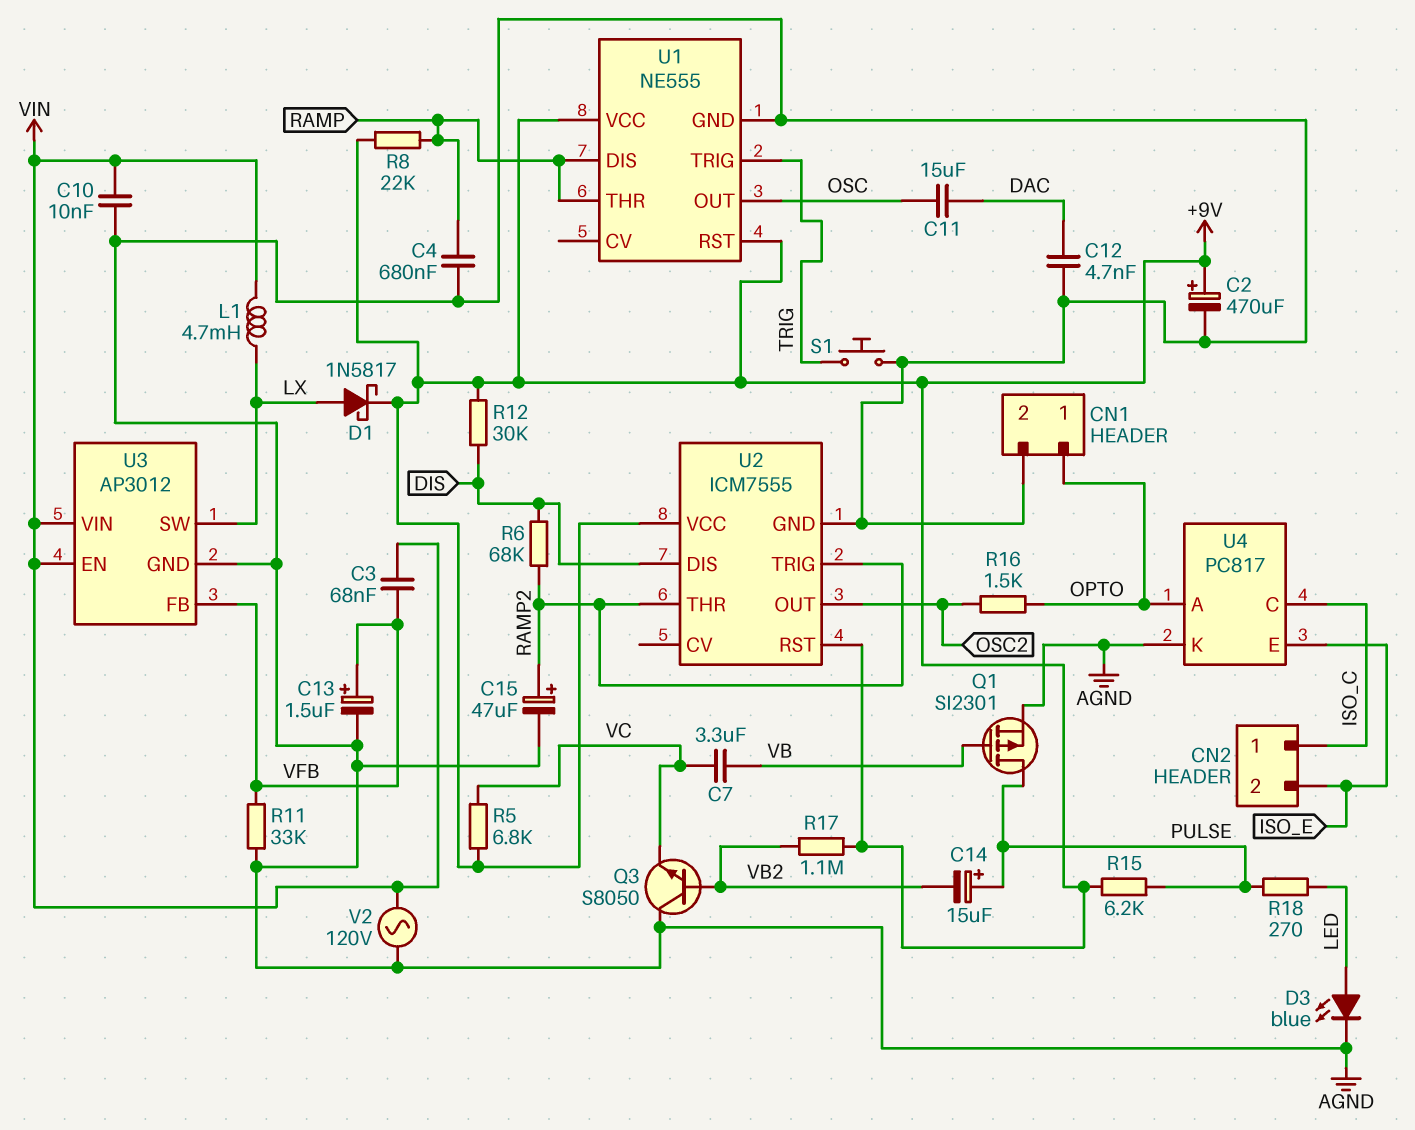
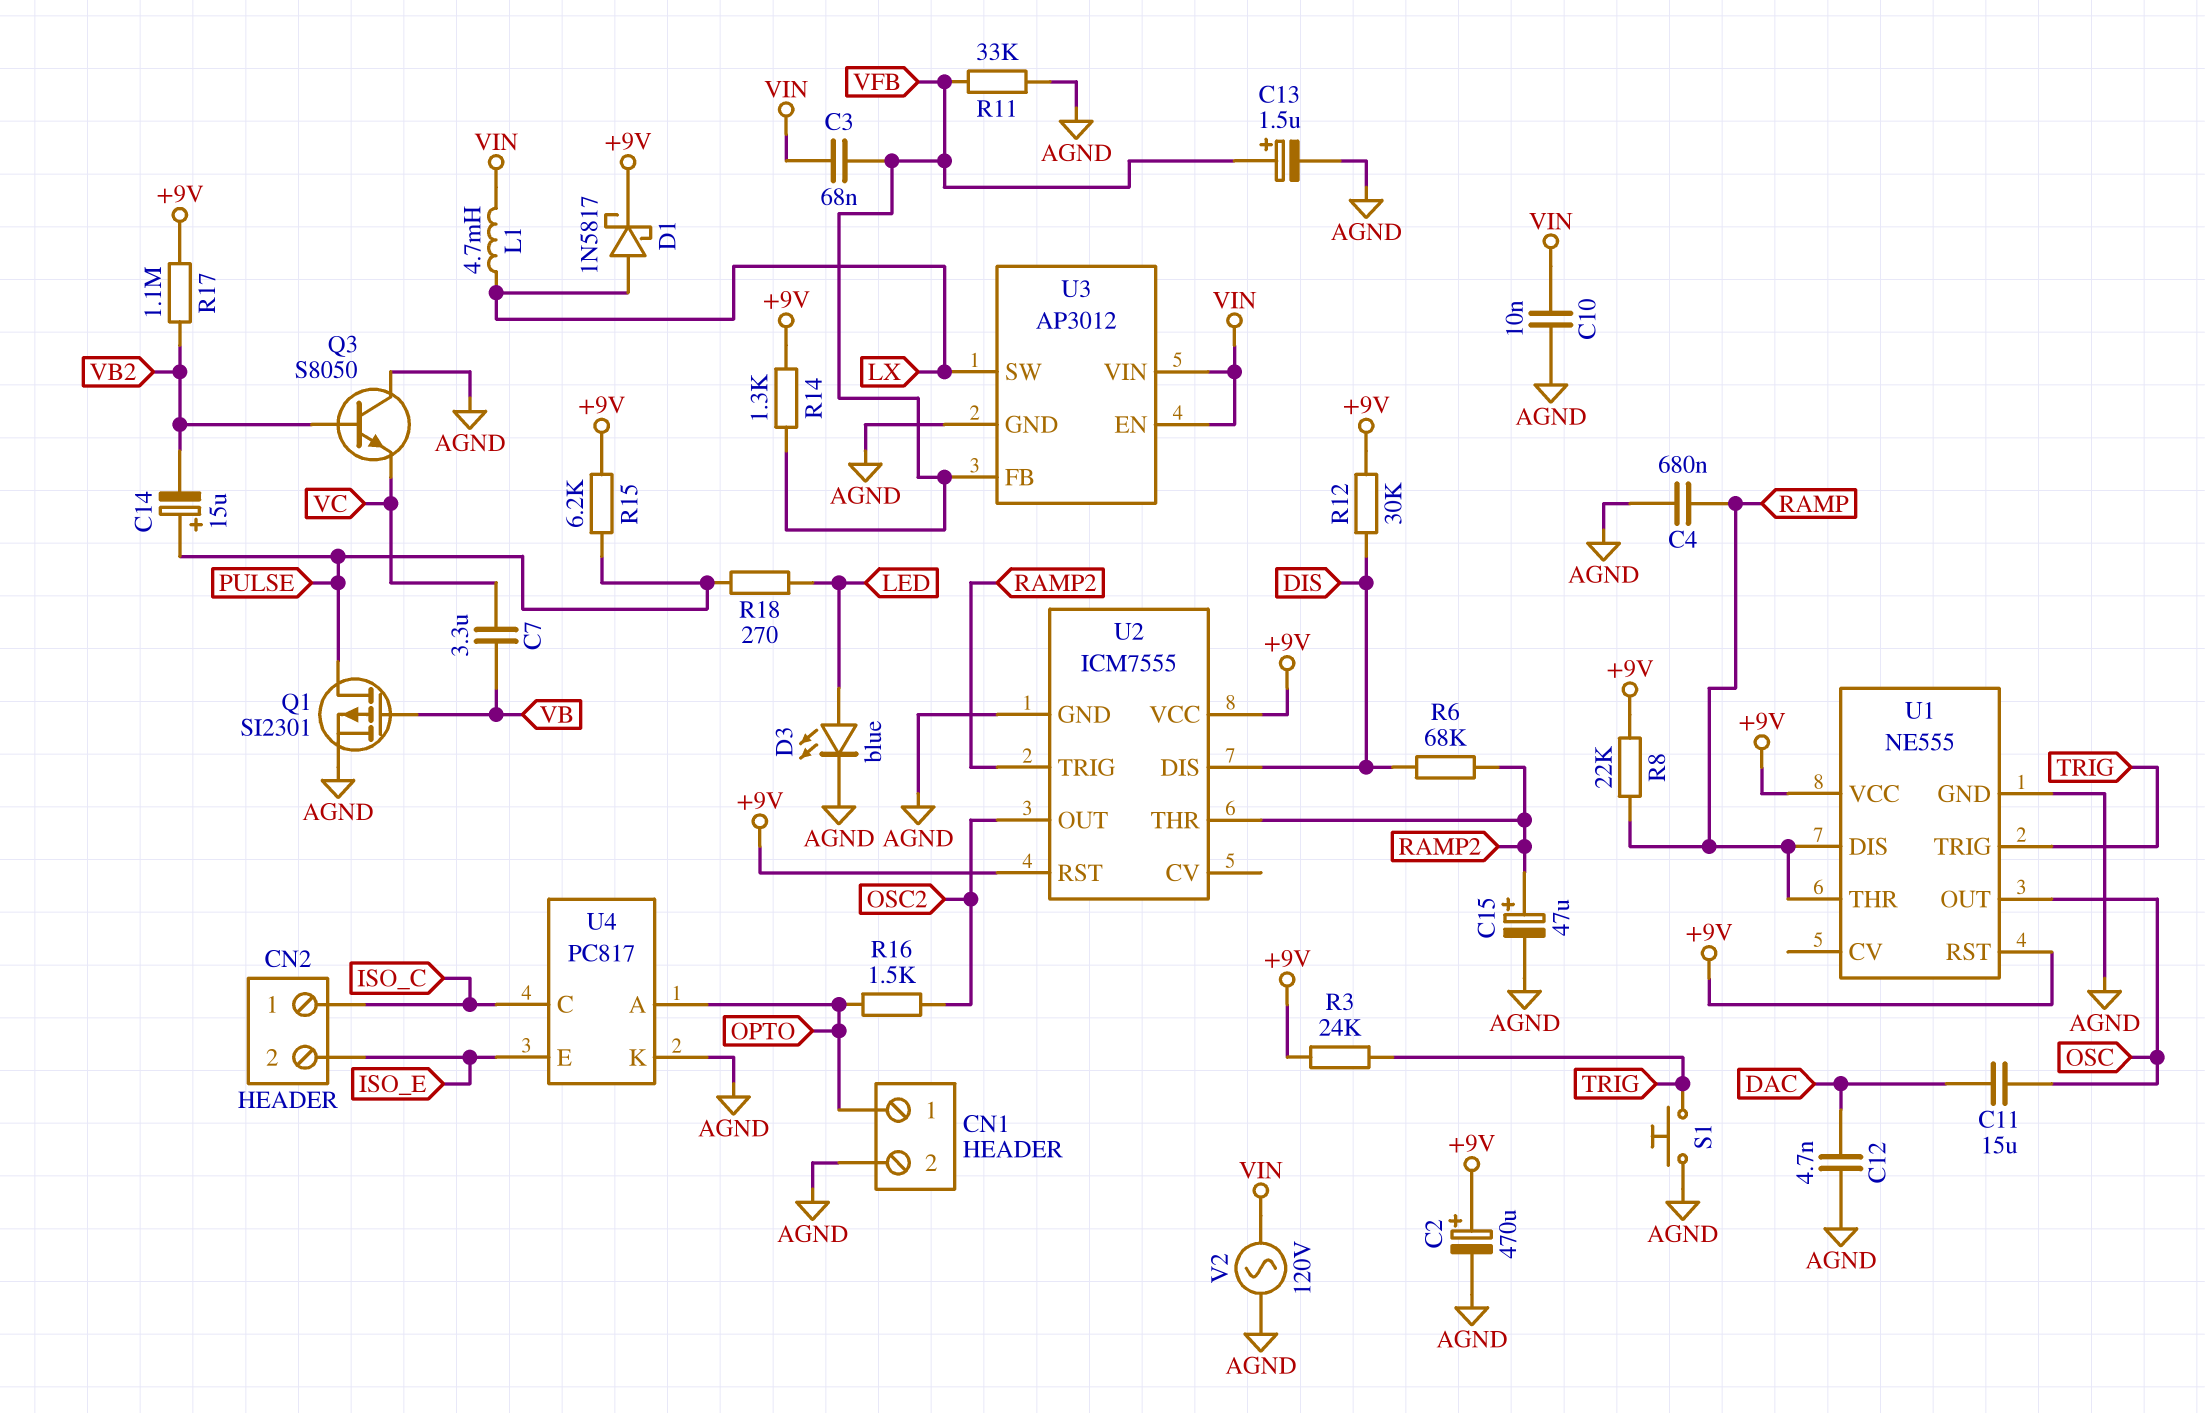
R3: none -> 24k (+9V, TRIG)
R5: 6.8k (+9V, VC) -> none
R14: none -> 1.3k (+9V, VFB)

